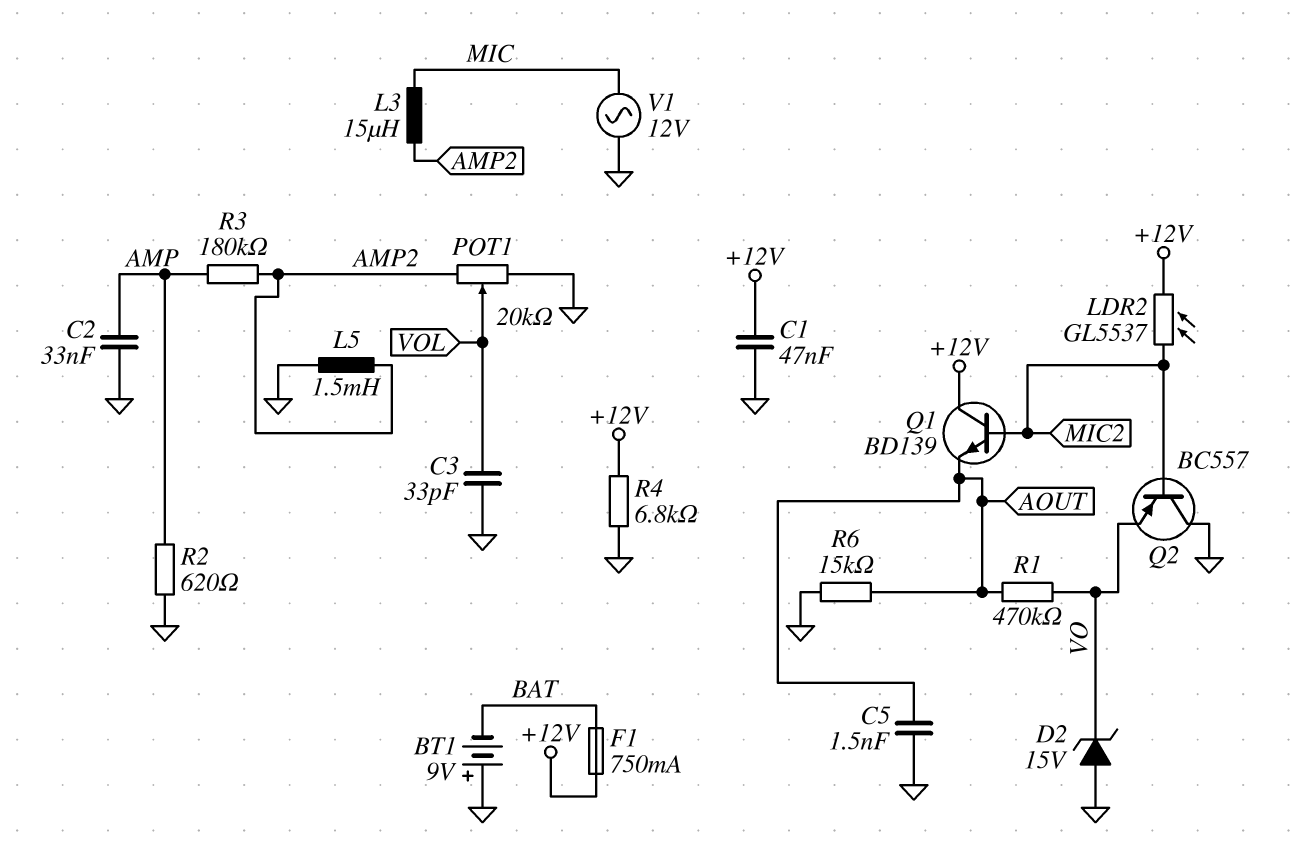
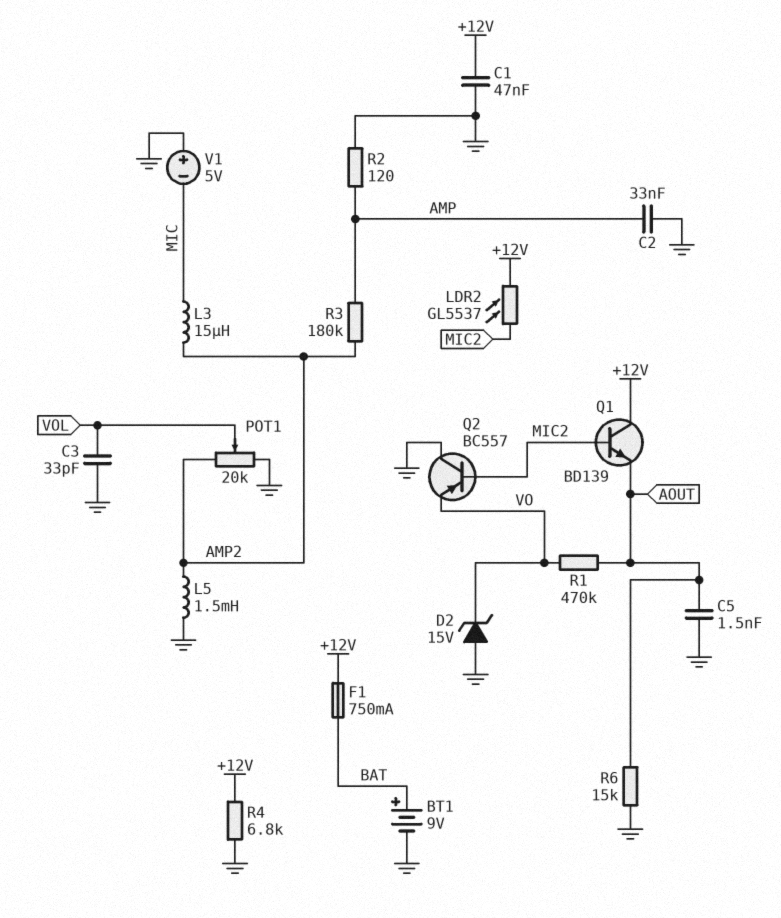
BT1: 9V (plus GND, minus BAT) -> 9V (plus BAT, minus GND)
R2: 620 (AMP, GND) -> 120 (AMP, GND)
V1: AC 12V (GND, MIC) -> 5V (plus GND, minus MIC)

